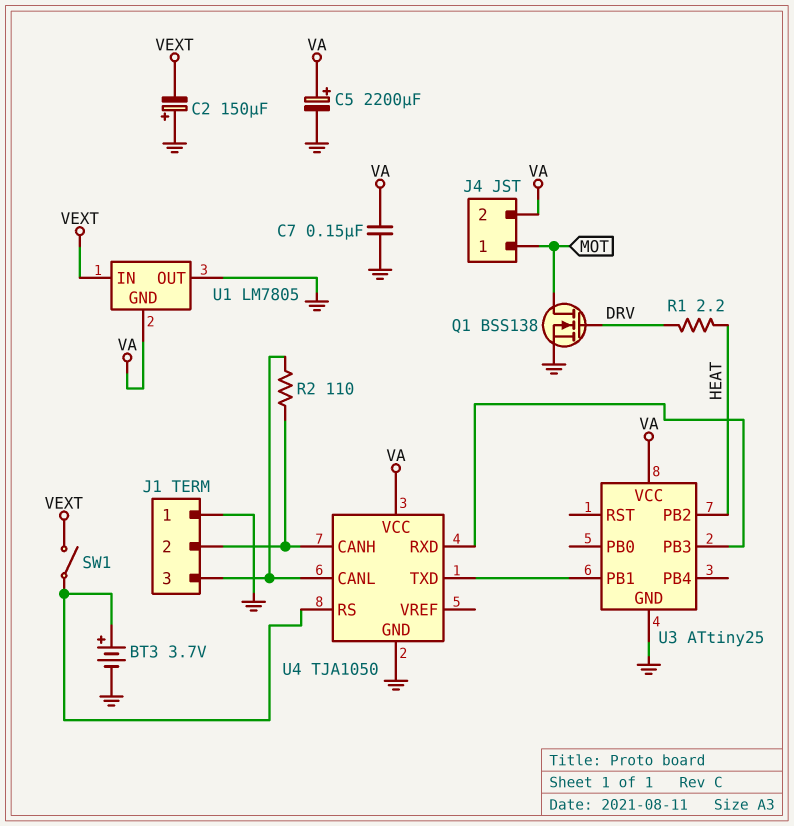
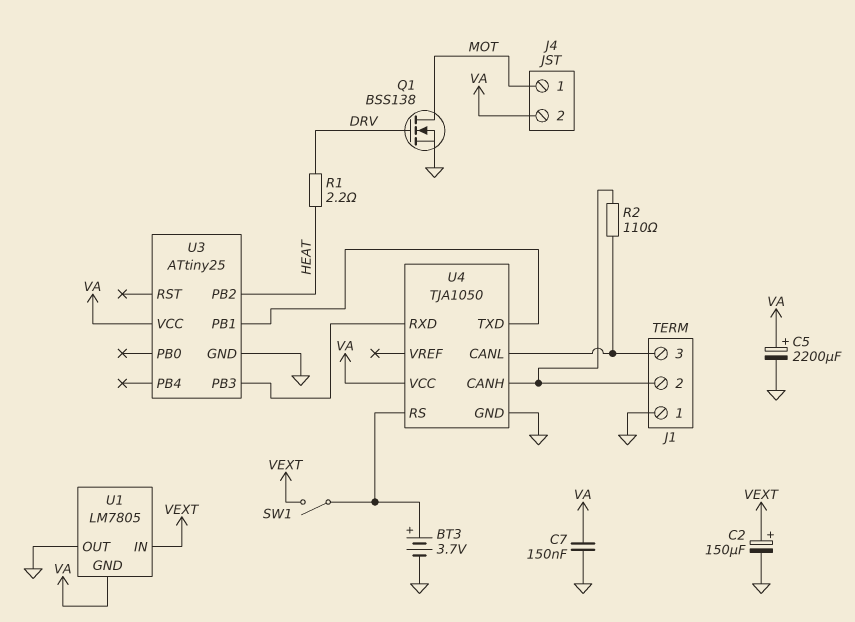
C2: 150uF (plus GND, minus VEXT) -> 150uF (plus VEXT, minus GND)

